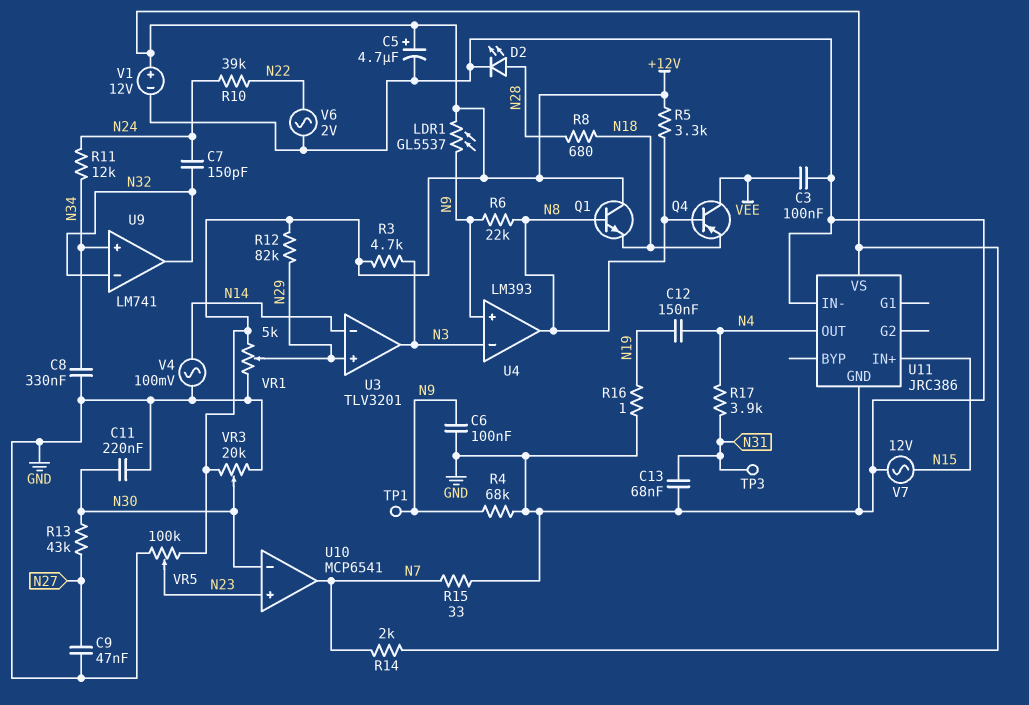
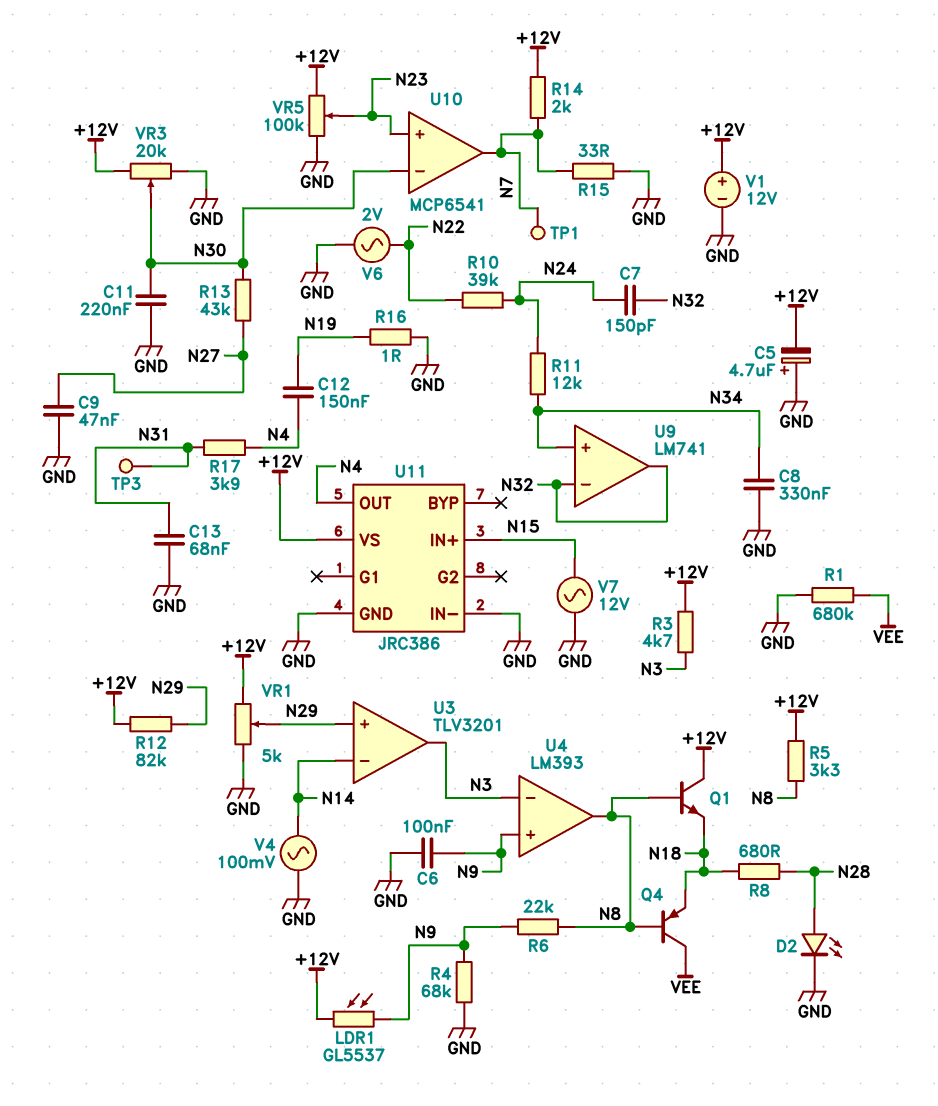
C3: 100nF (GND, VEE) -> none
C5: 4.7uF (plus +12V, minus GND) -> 4.7uF (plus GND, minus +12V)
R1: none -> 680k (GND, VEE)
TP1: test point (N9) -> test point (N7)

